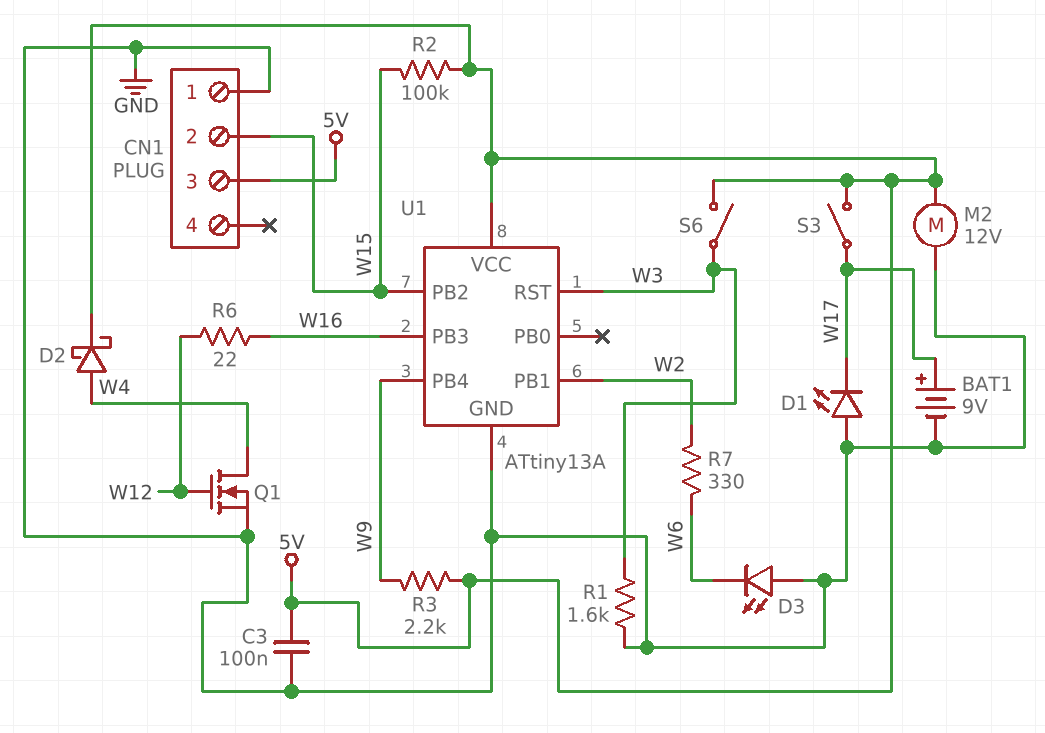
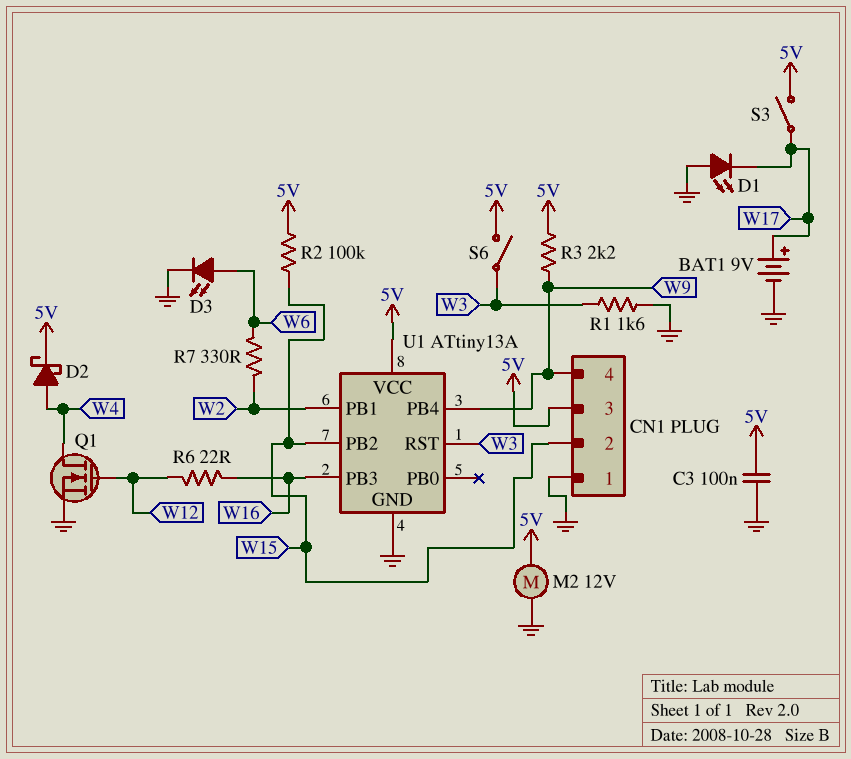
CN1 pin 4: none -> W9
D3: LED (A GND, K W6) -> LED (A W6, K GND)

